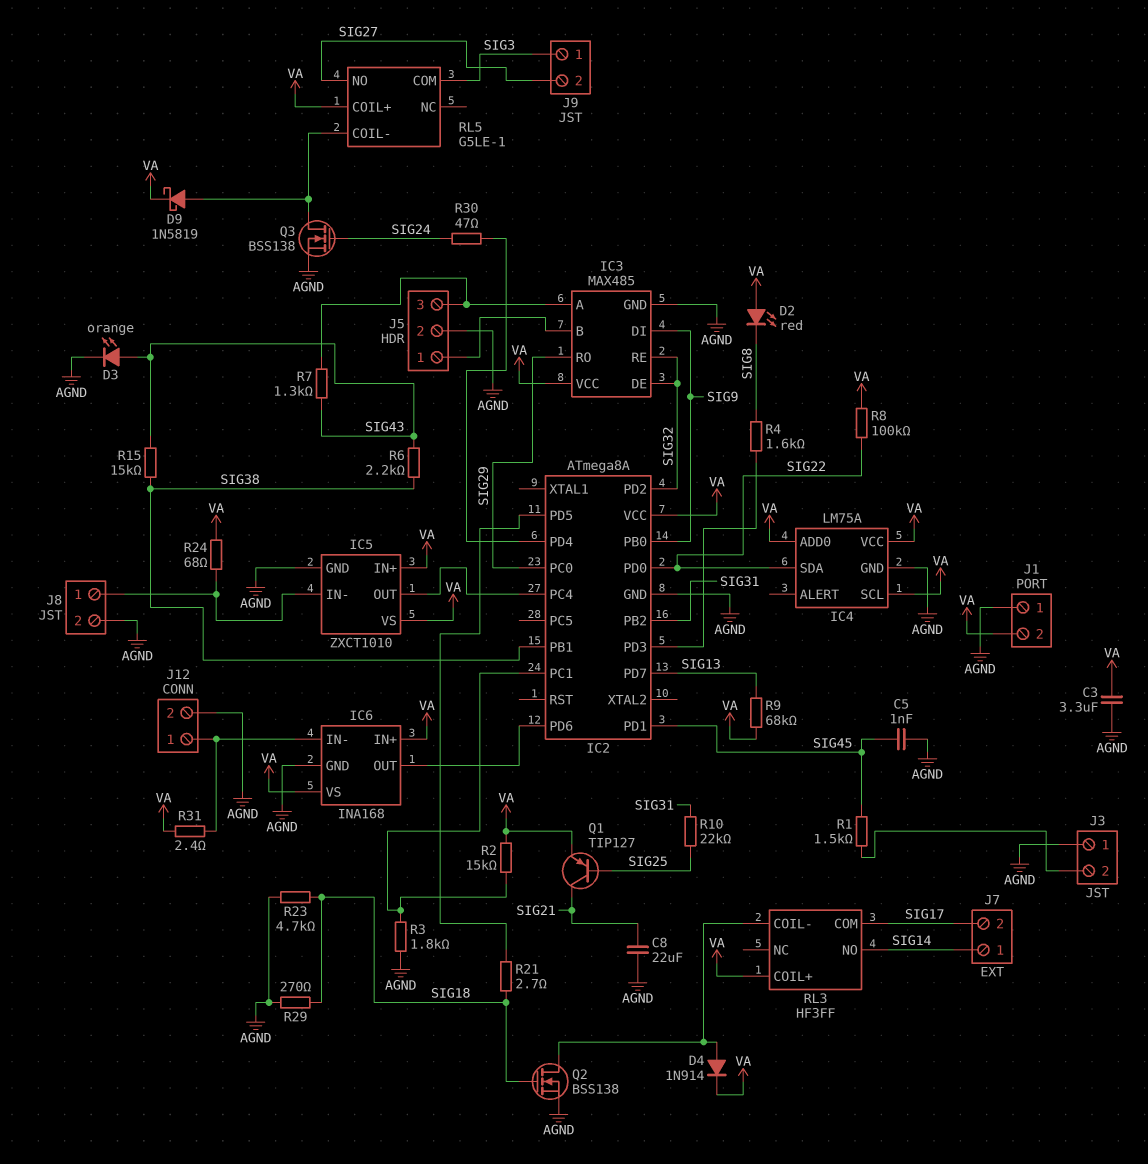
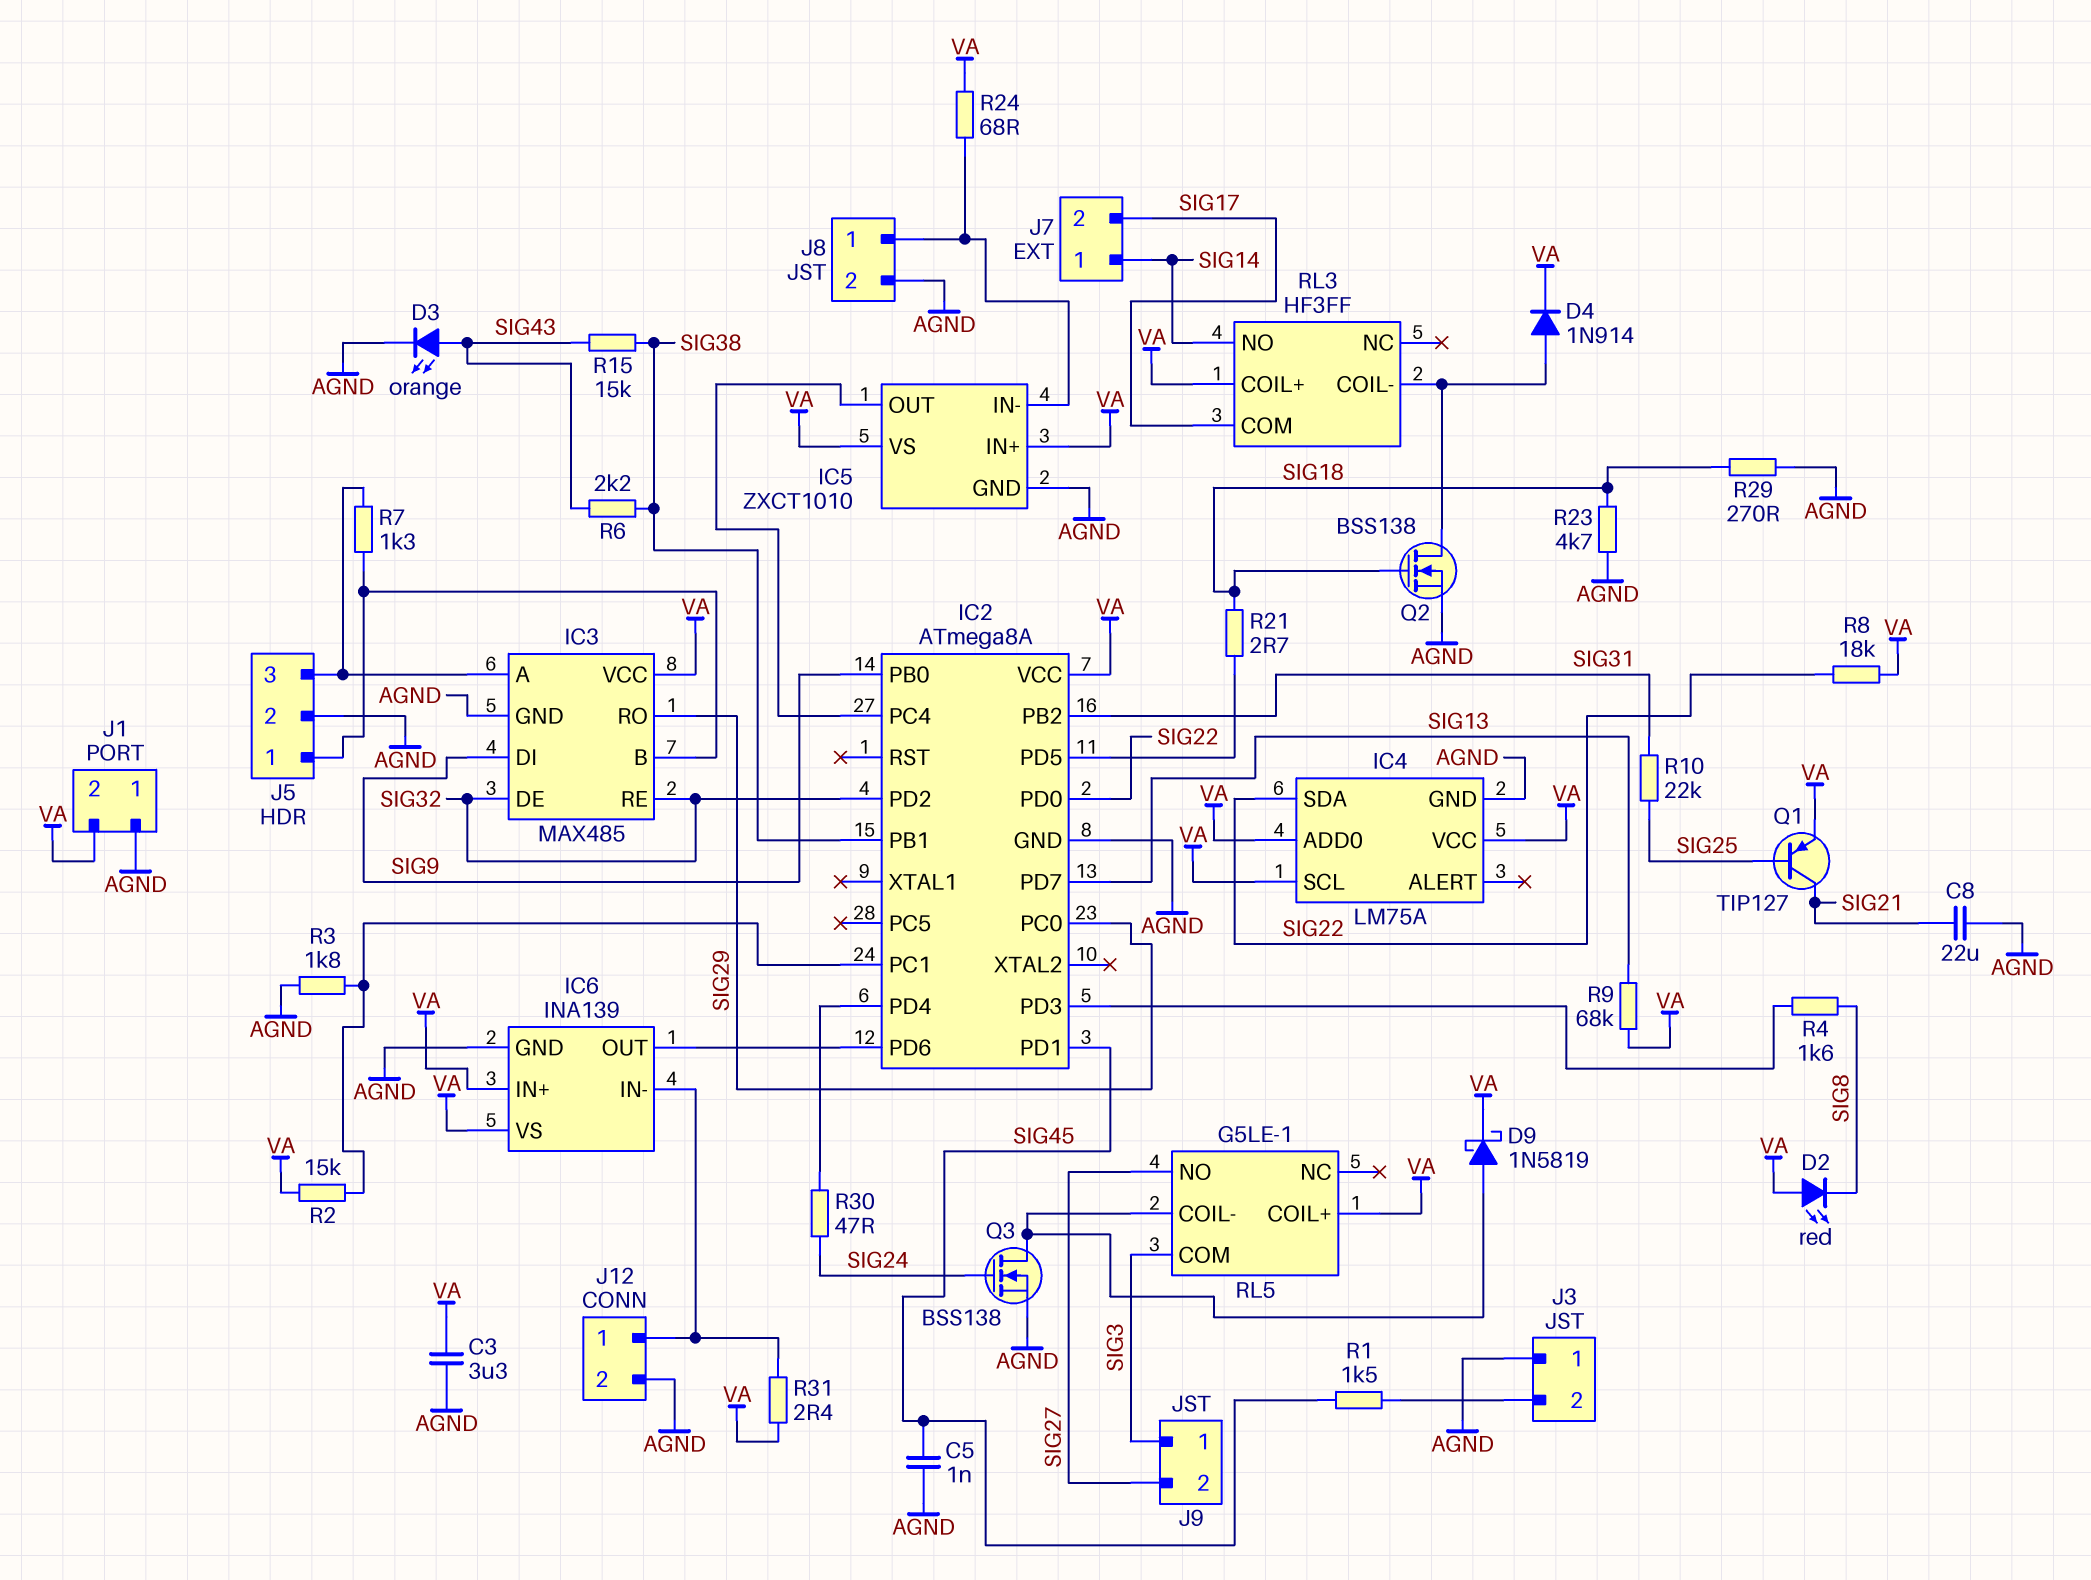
IC6: INA168 -> INA139
R7: 1.3k (IC3/A, SIG43) -> 1.3k (IC3/A, IC3/B)
R8: 100k (SIG22, VA) -> 18k (SIG22, VA)

